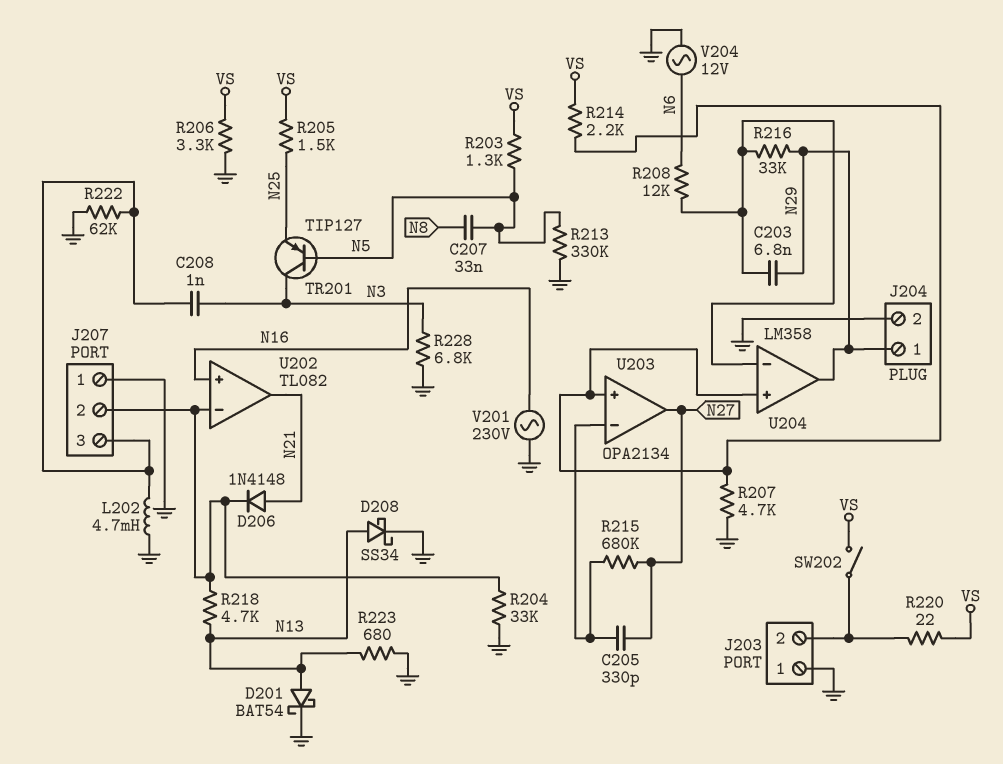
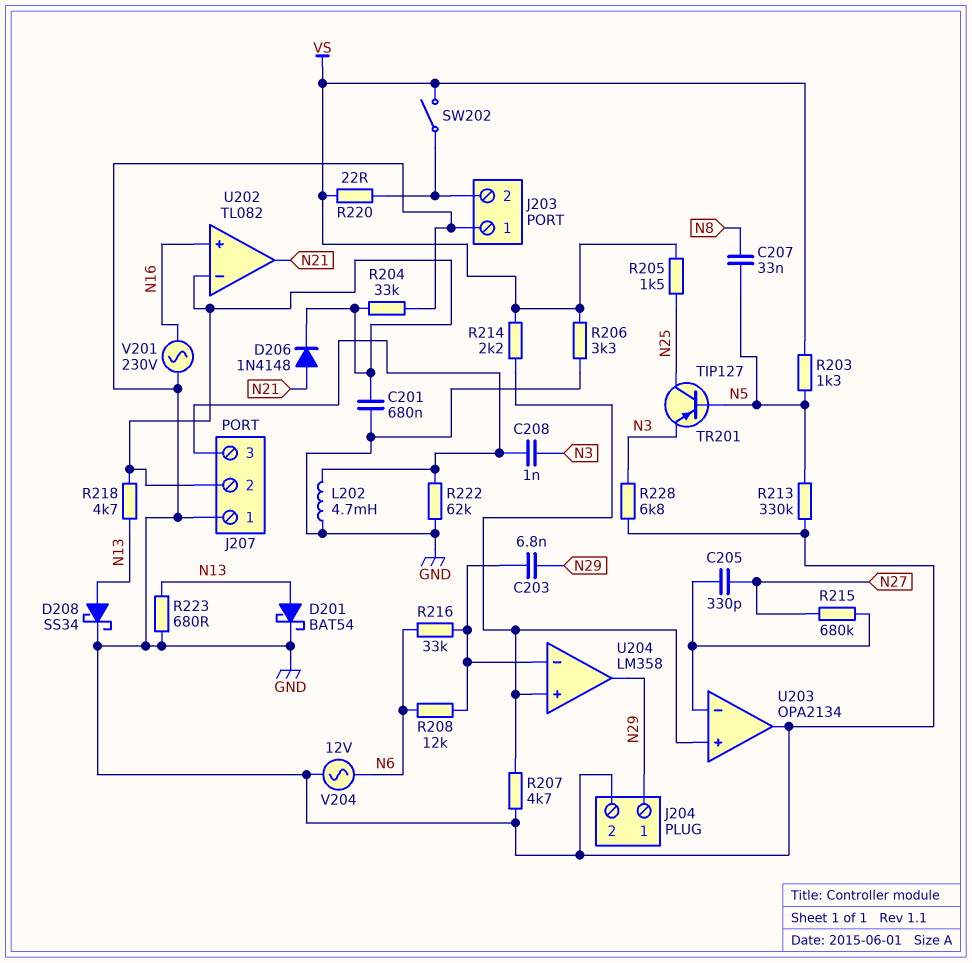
C201: none -> 680nF (GND, J207/2)
R216: 33k (N29, U204/in-) -> 33k (N6, U204/in-)
TR201: PNP TIP127 (B N5, C N3, E N25) -> PNP TIP127 (B N5, C N25, E N3)
U203 pin out: N27 -> GND

